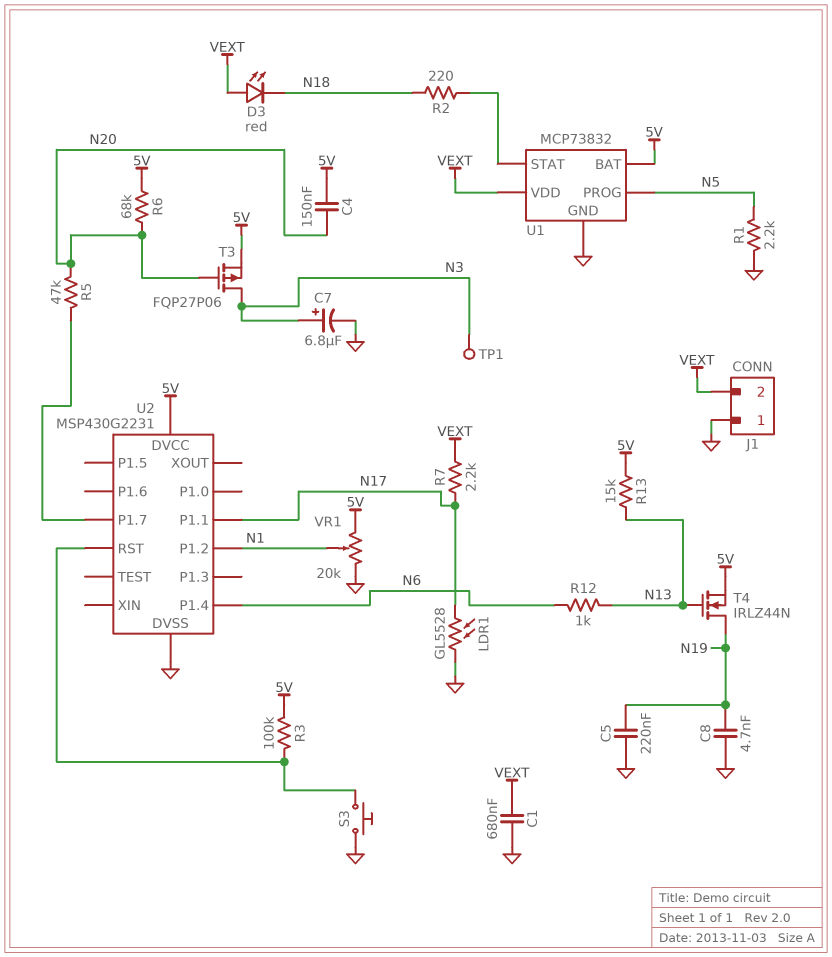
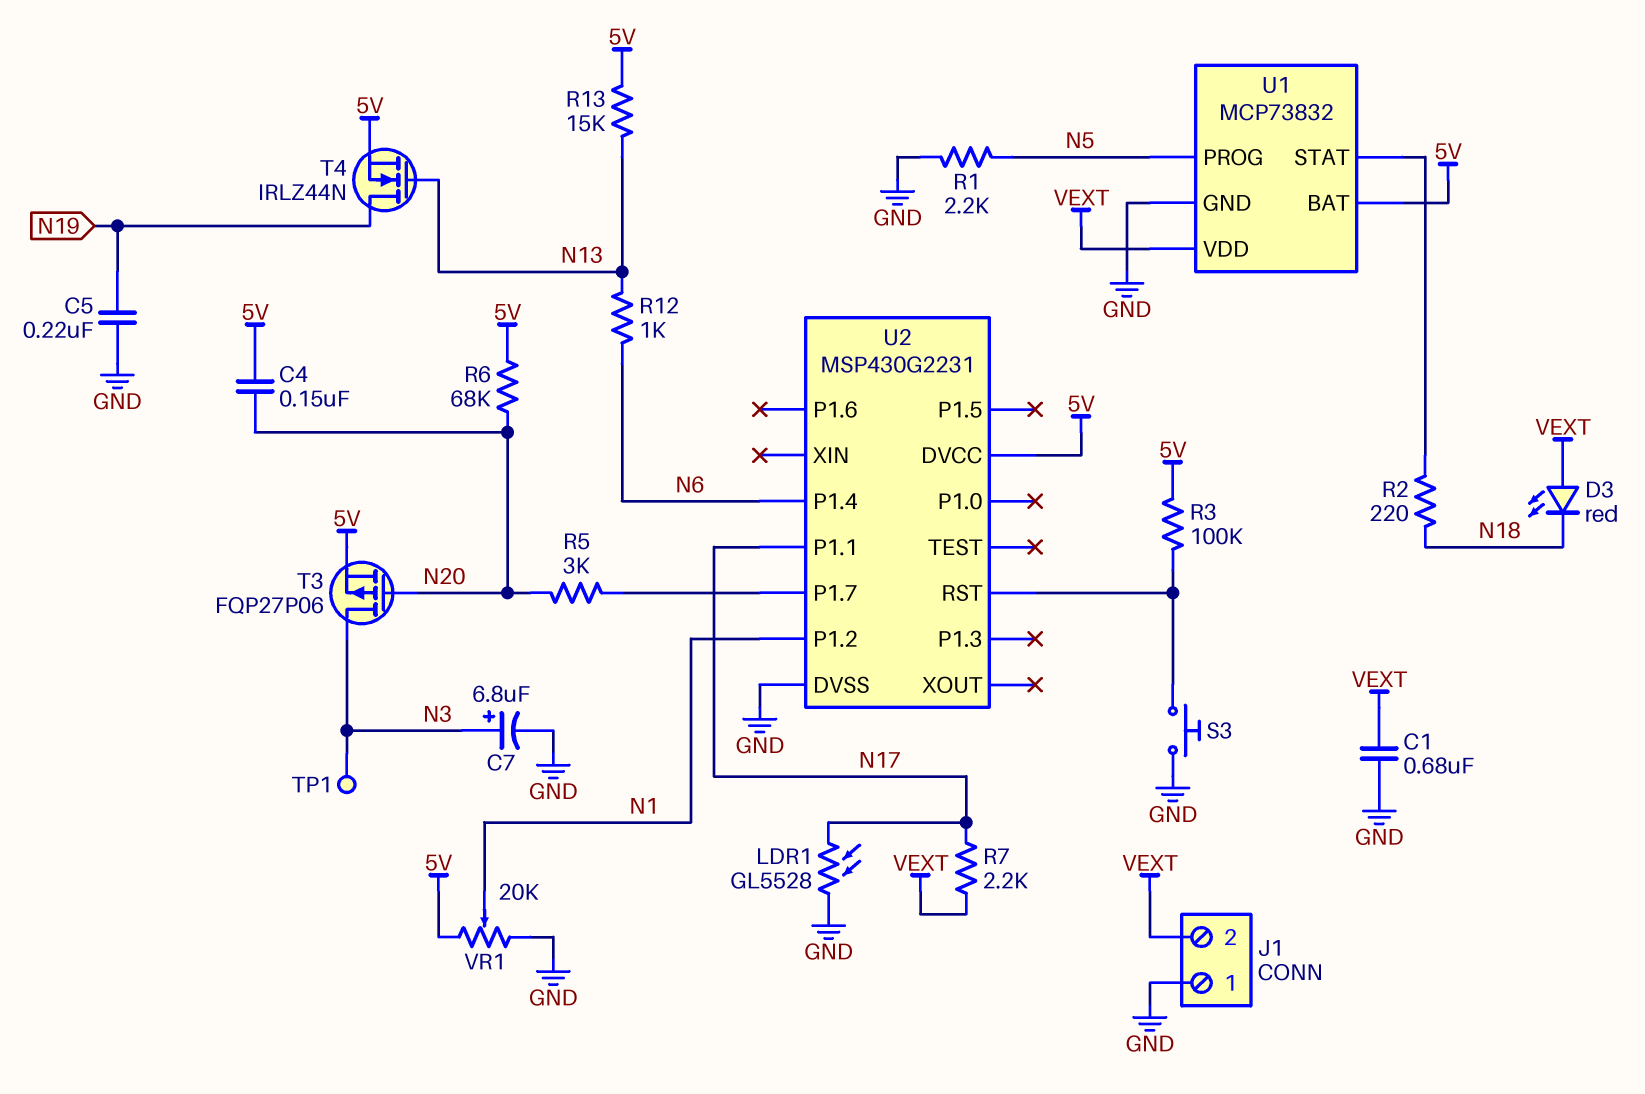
C8: 4.7nF (GND, N19) -> none
R5: 47k (N20, U2/P1.7) -> 3k (N20, U2/P1.7)

